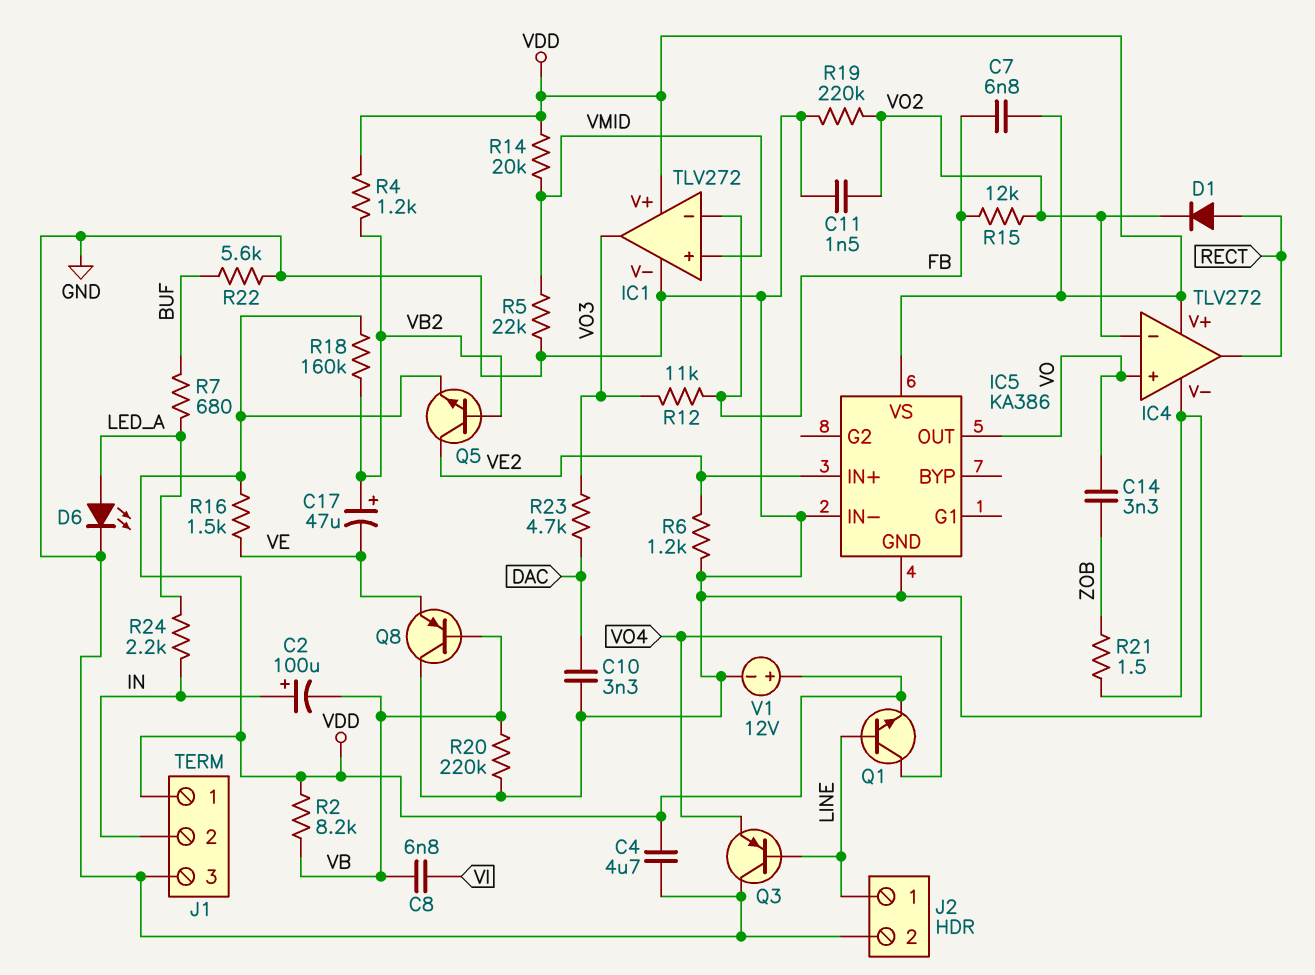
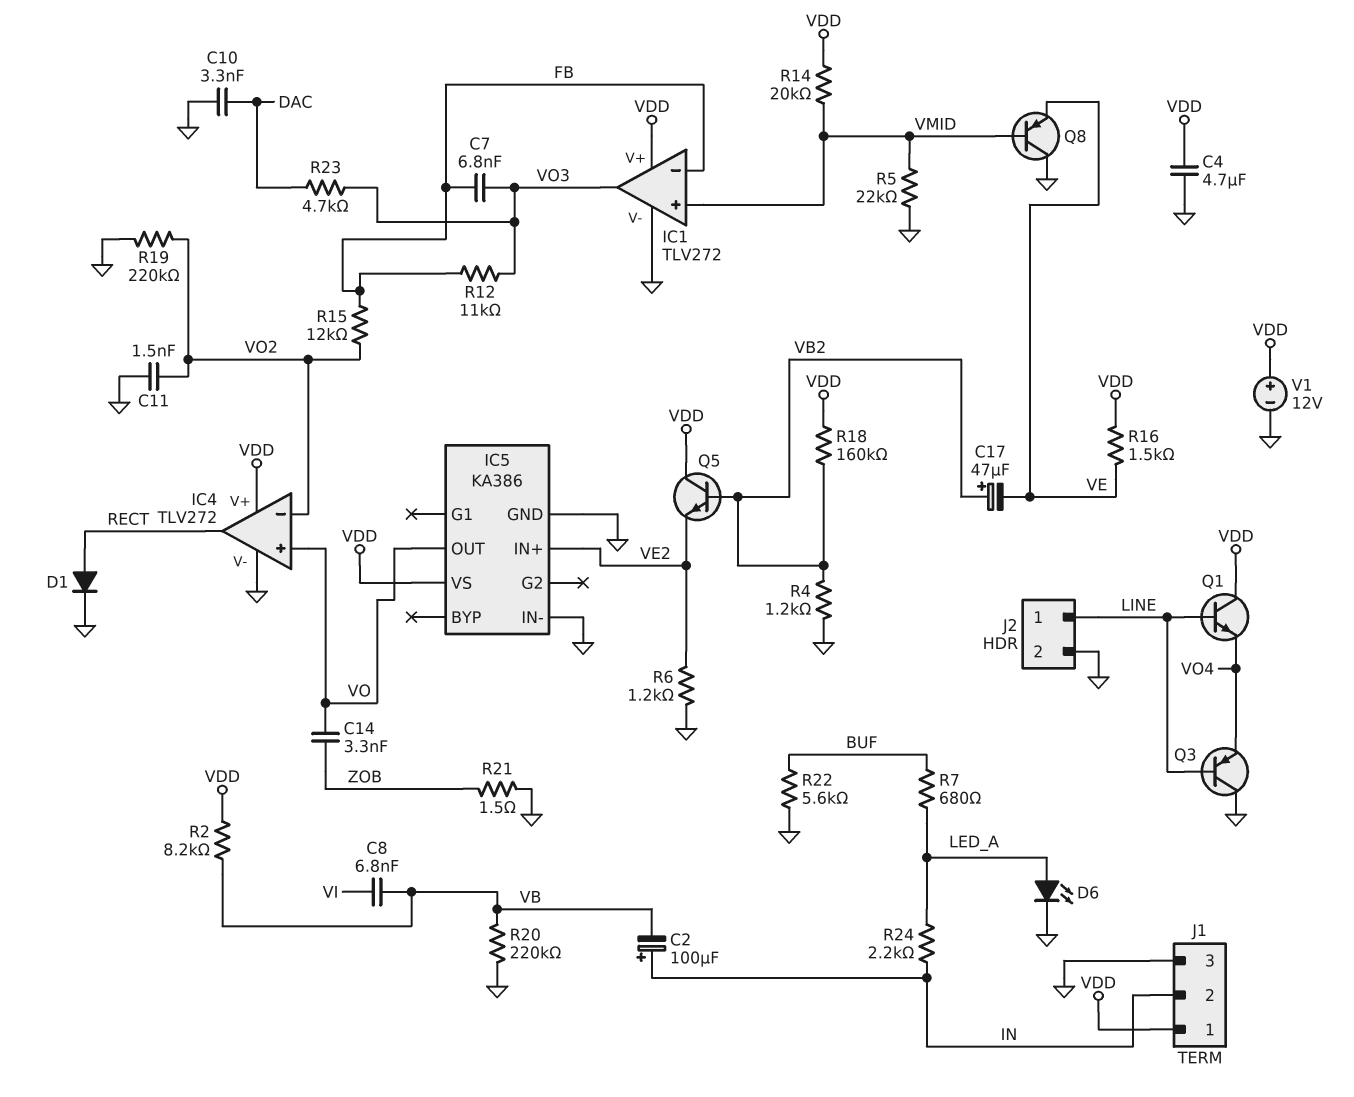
C7: 6.8nF (FB, VDD) -> 6.8nF (FB, VO3)
D1: diode (A RECT, K VO2) -> diode (A RECT, K GND)
Q1: NPN (B LINE, C VO4, E VDD) -> NPN (B LINE, C VDD, E VO4)
Q5: NPN (B VB2, C VE2, E VDD) -> NPN (B VB2, C VDD, E VE2)
Q8: PNP (B VB, C GND, E VE) -> PNP (B VMID, C GND, E VE)
R4: 1.2k (VB2, VDD) -> 1.2k (GND, VB2)

